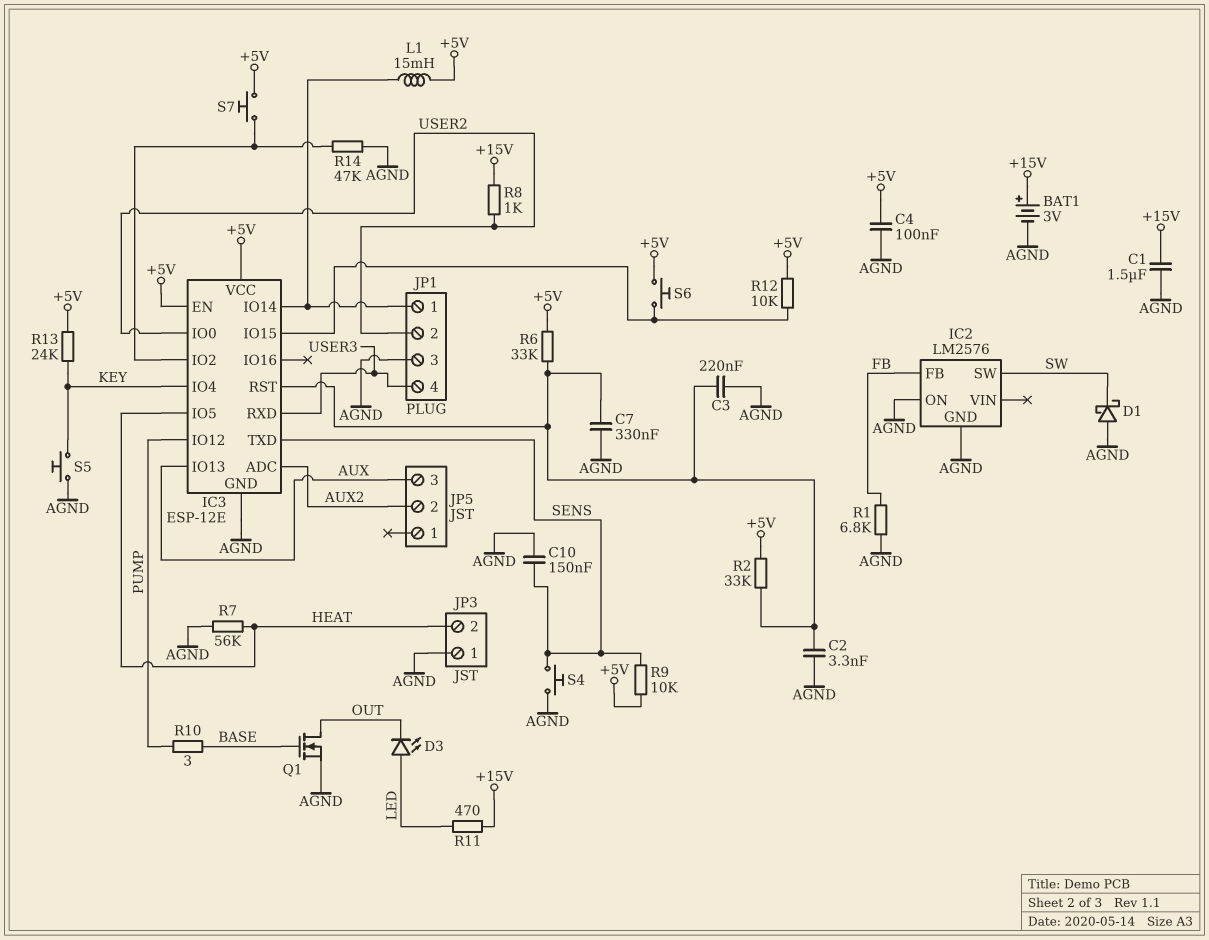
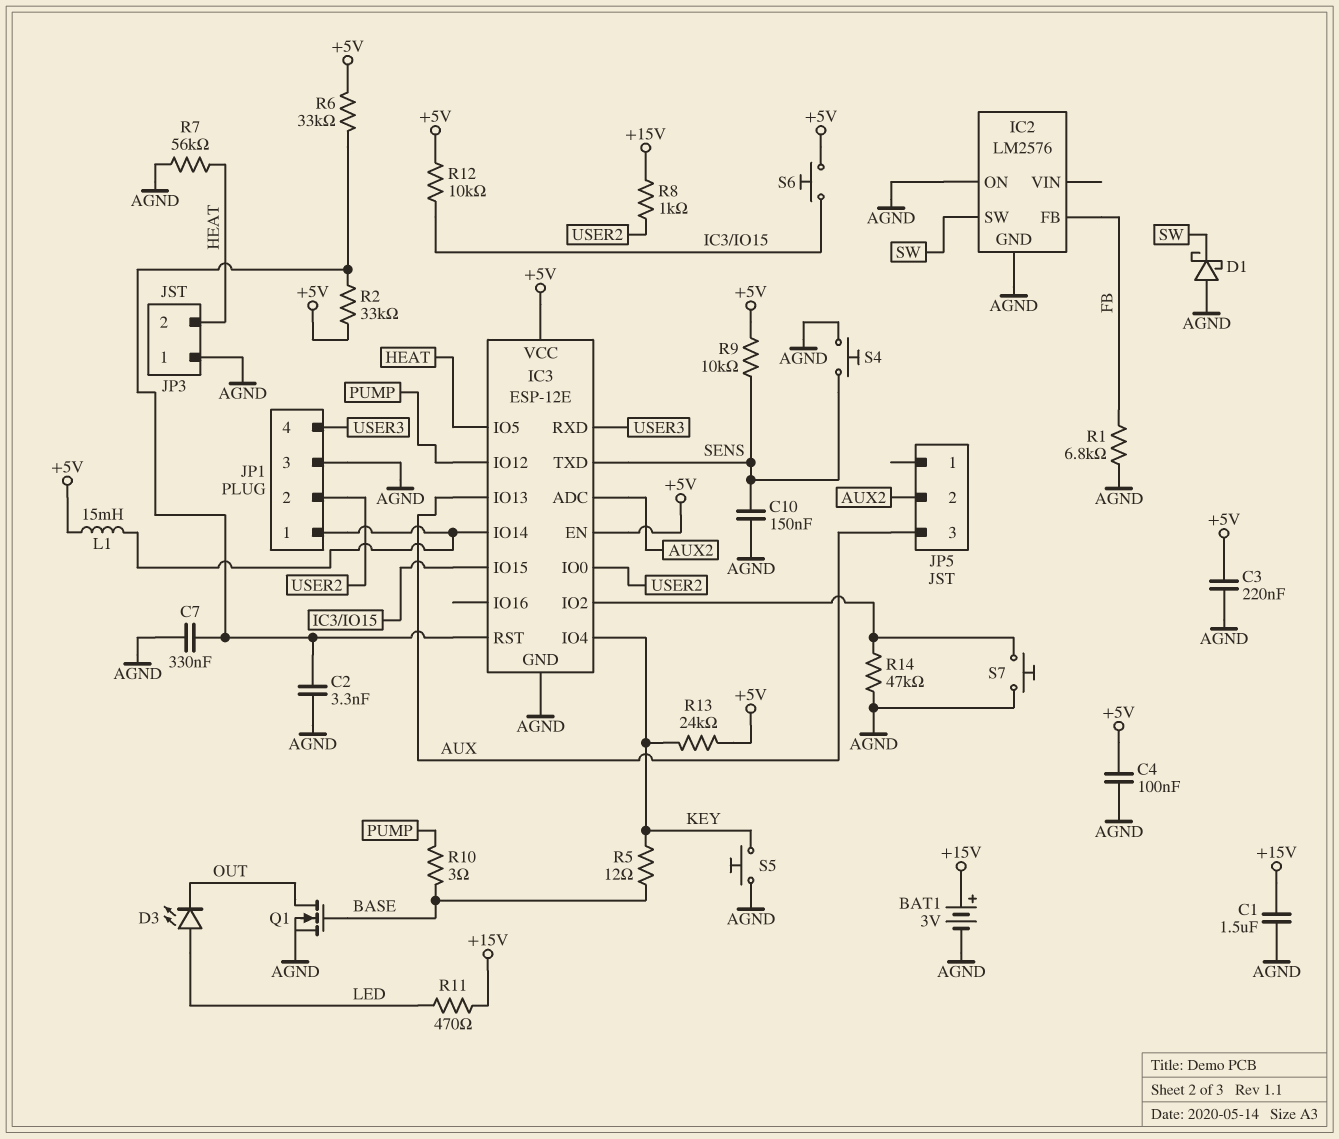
C3: 220nF (AGND, IC3/RST) -> 220nF (+5V, AGND)
R5: none -> 12 (BASE, KEY)
S7: button (+5V, IC3/IO2) -> button (AGND, IC3/IO2)

